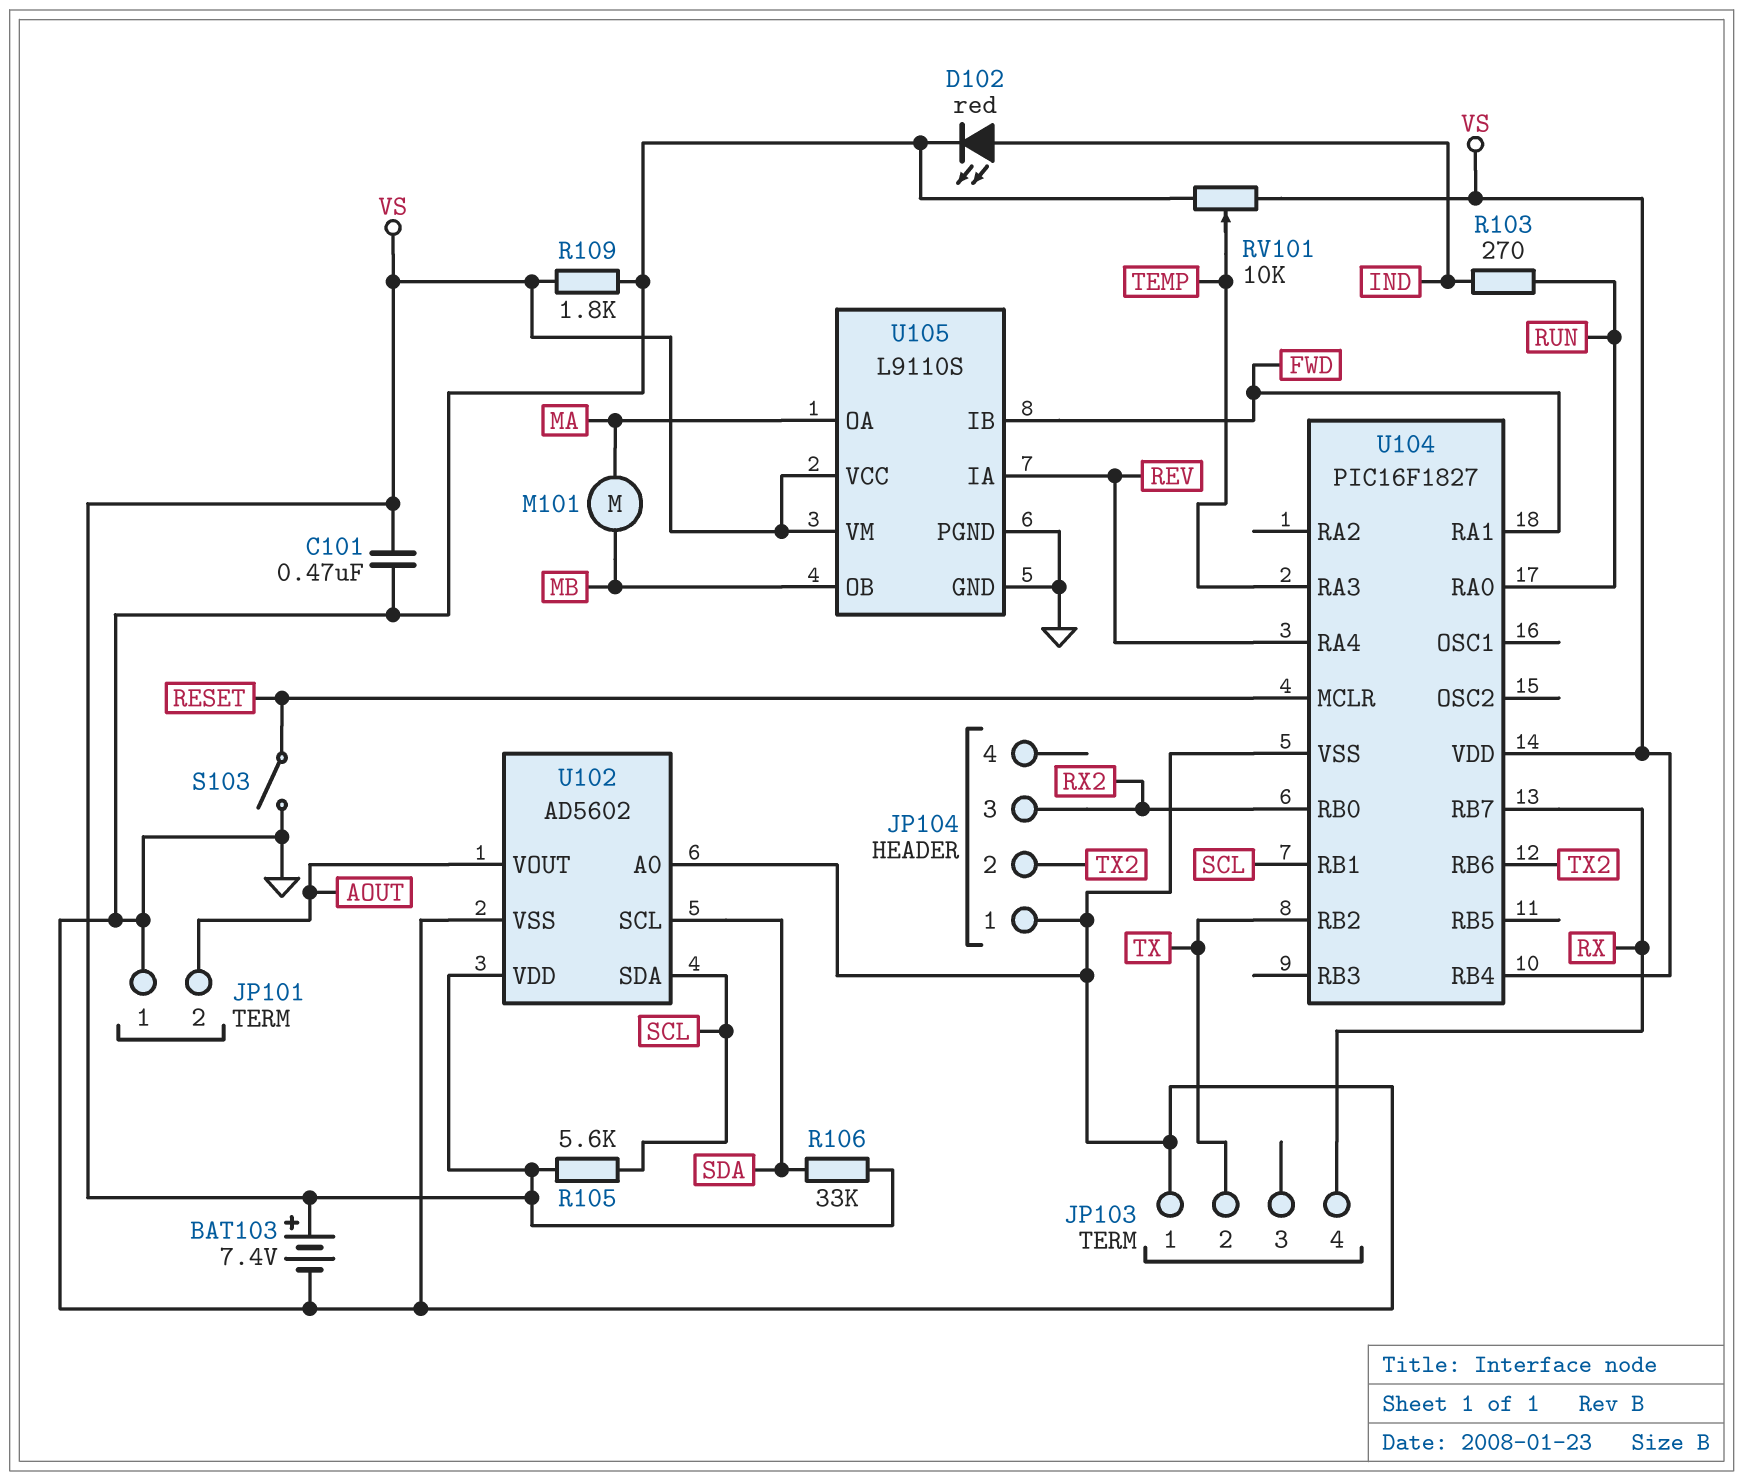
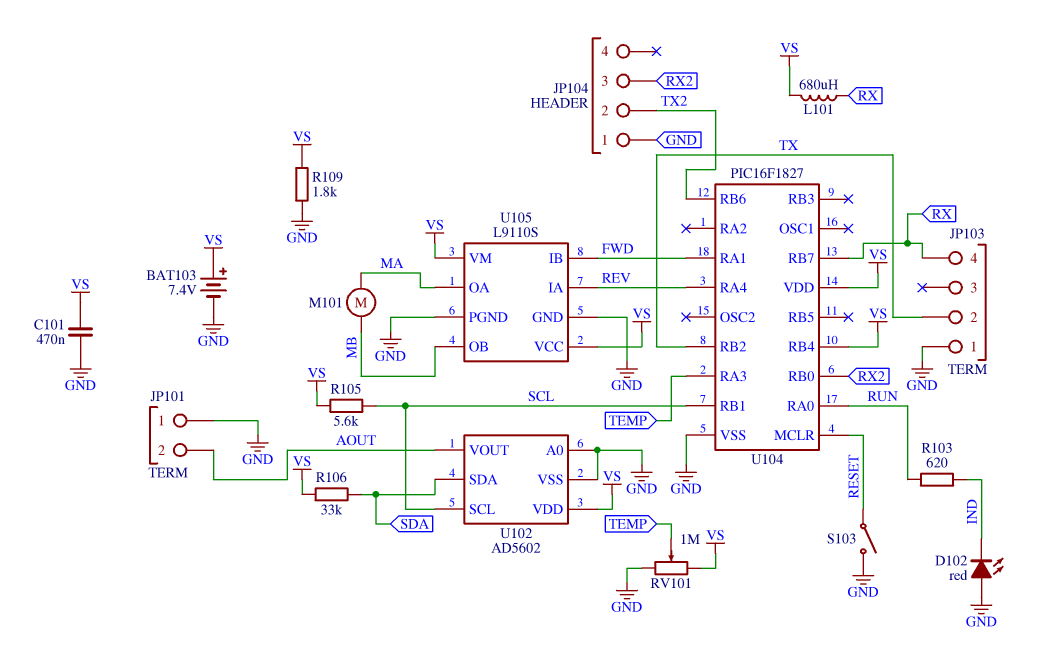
D102: LED red (A IND, K GND) -> LED red (A GND, K IND)
L101: none -> 680uH (RX, VS)
R103: 270 (IND, RUN) -> 620 (IND, RUN)
RV101: 10k (GND, VS, wiper TEMP) -> 1M (GND, VS, wiper TEMP)
U102 pin SCL: SDA -> SCL
U102 pin SDA: SCL -> SDA

